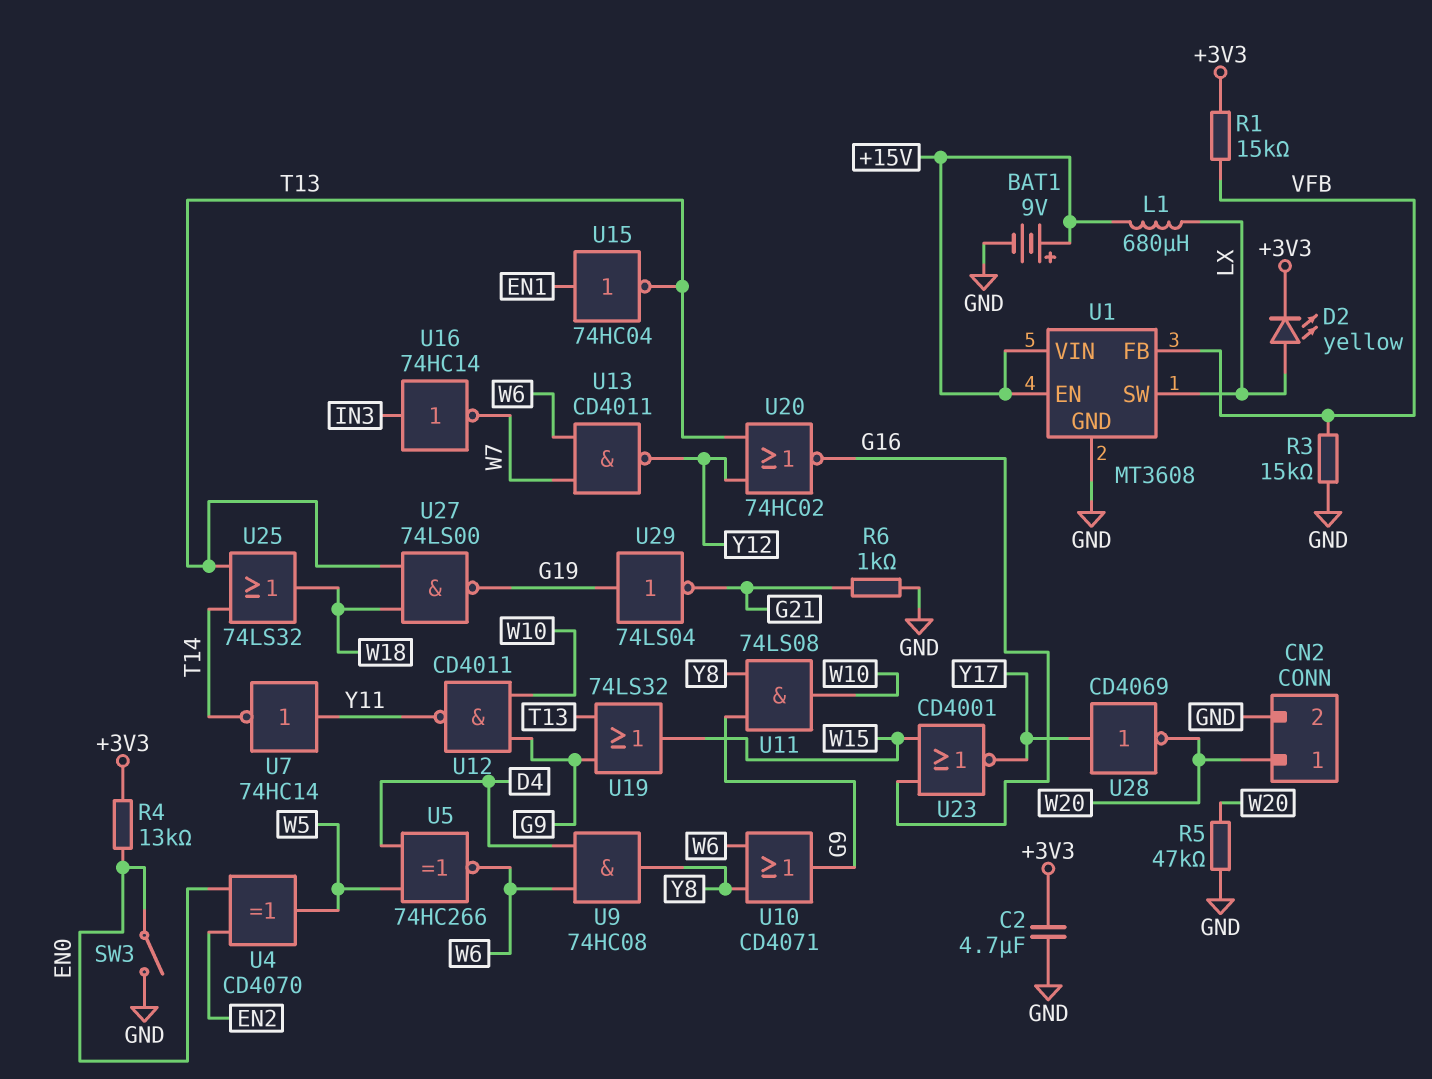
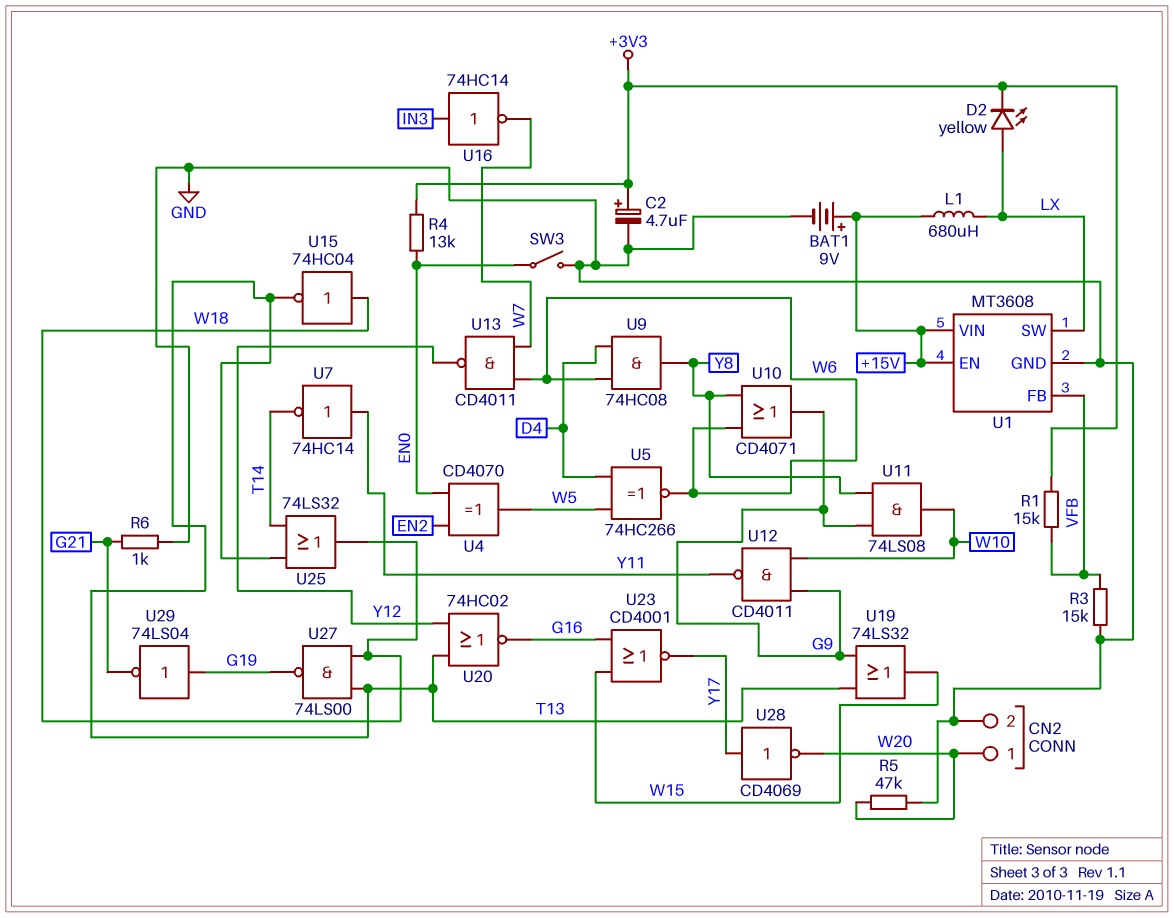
C2: 4.7uF (+3V3, GND) -> 4.7uF (plus +3V3, minus GND)
U15: NOT 74HC04 (in EN1, out T13) -> NOT 74HC04 (in W18, out T13)

